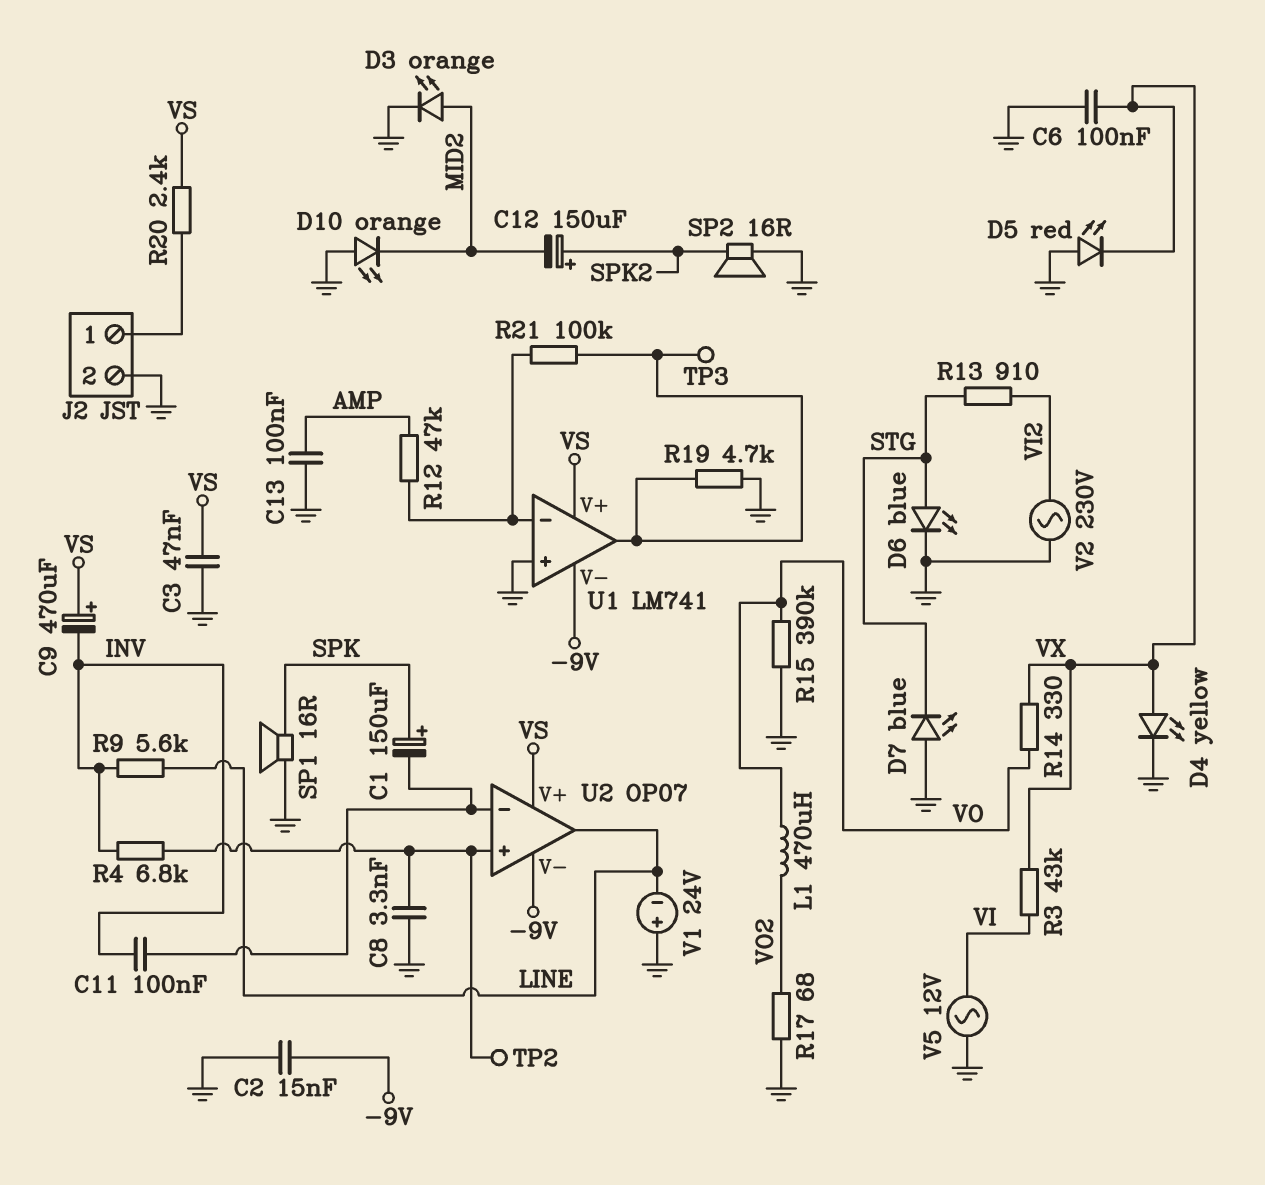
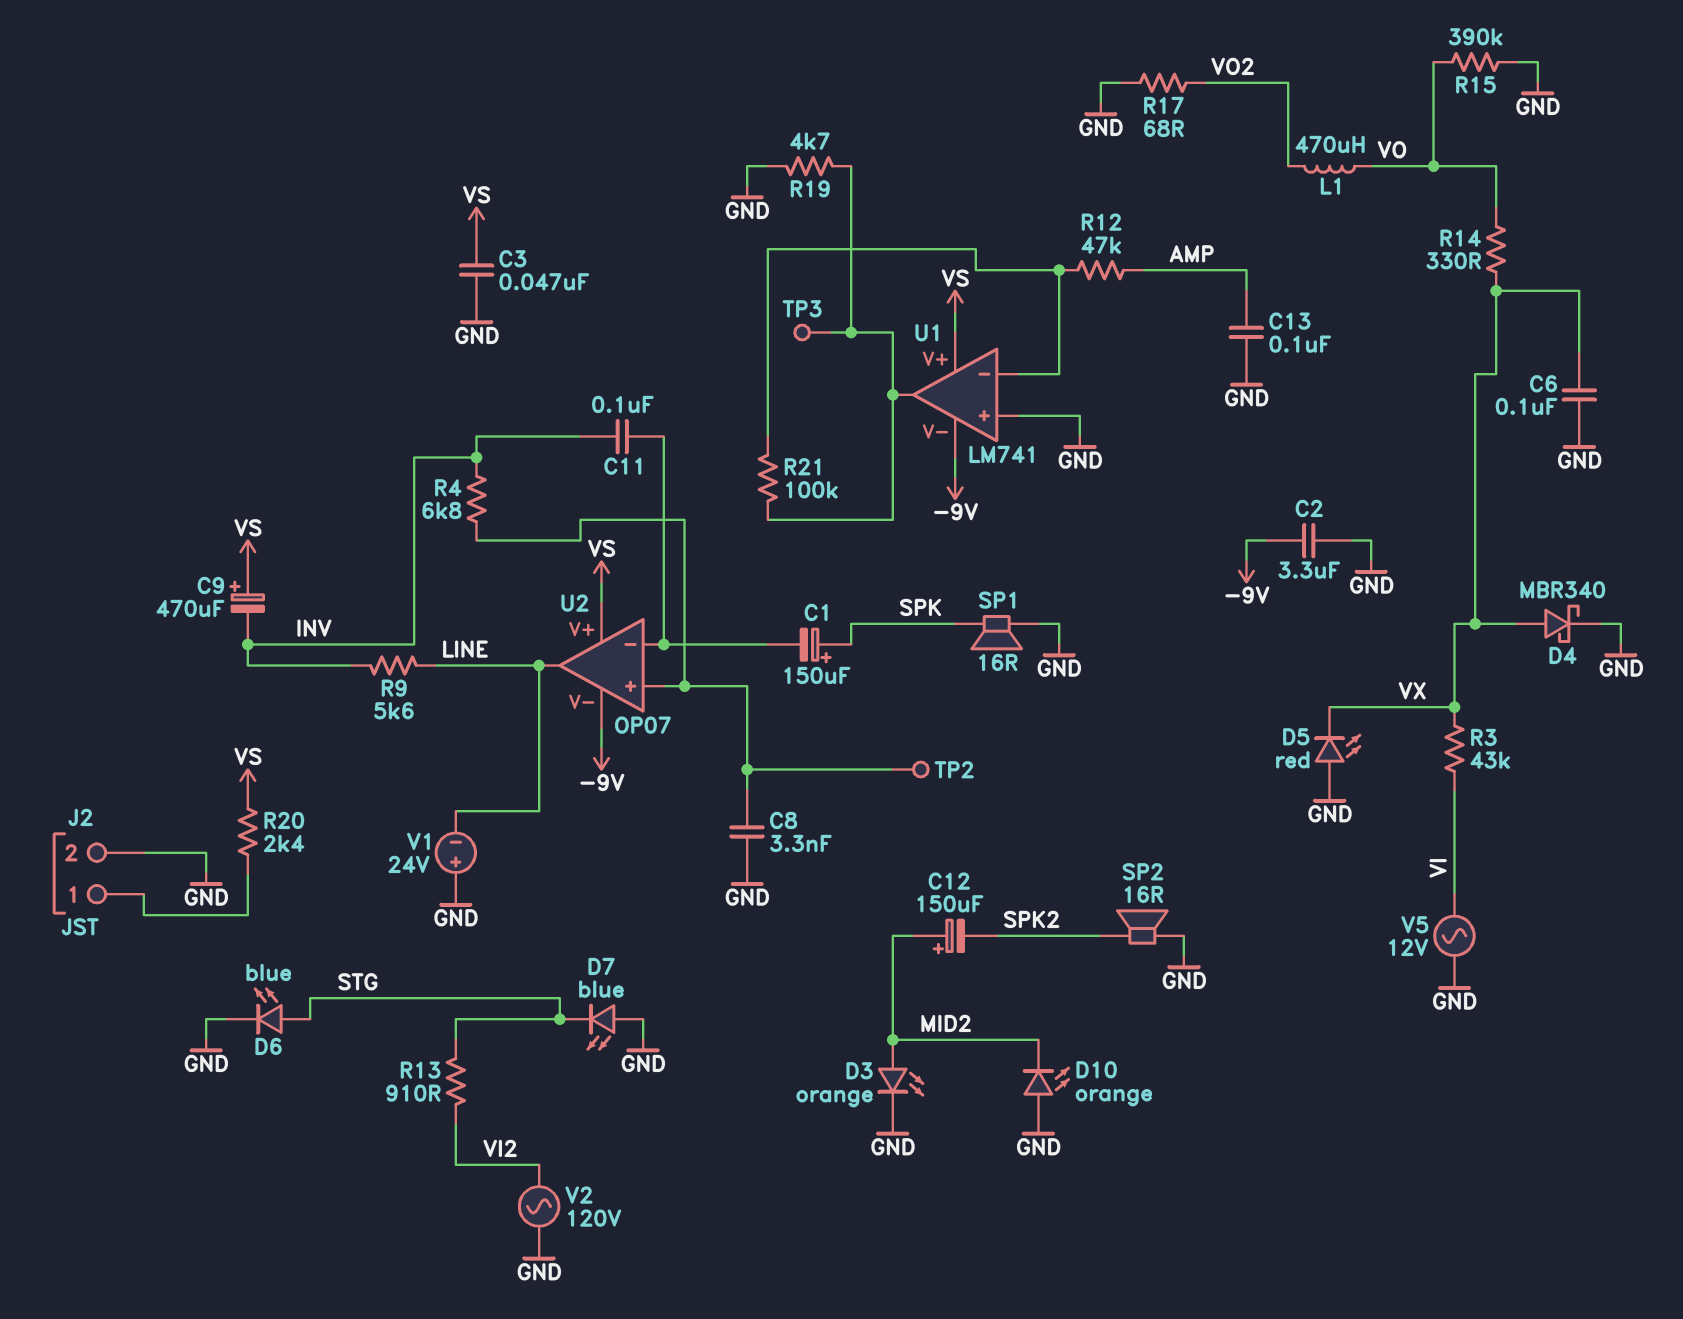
C2: 15nF (-9V, GND) -> 3.3uF (-9V, GND)
C12: 150uF (plus SPK2, minus MID2) -> 150uF (plus MID2, minus SPK2)
D4: LED yellow (A VX, K GND) -> schottky MBR340 (A VX, K GND)
V2: AC 230V (GND, VI2) -> AC 120V (GND, VI2)

